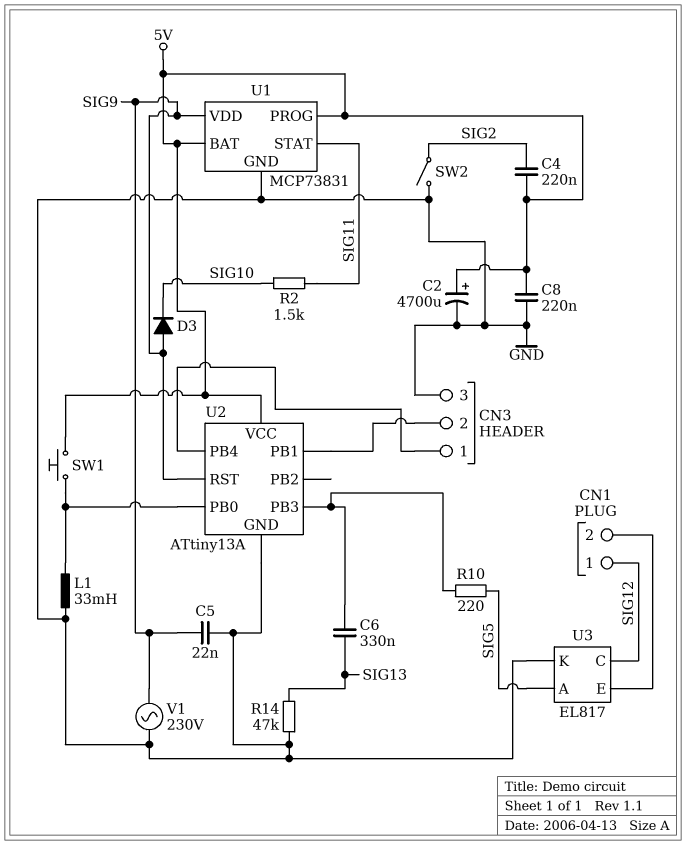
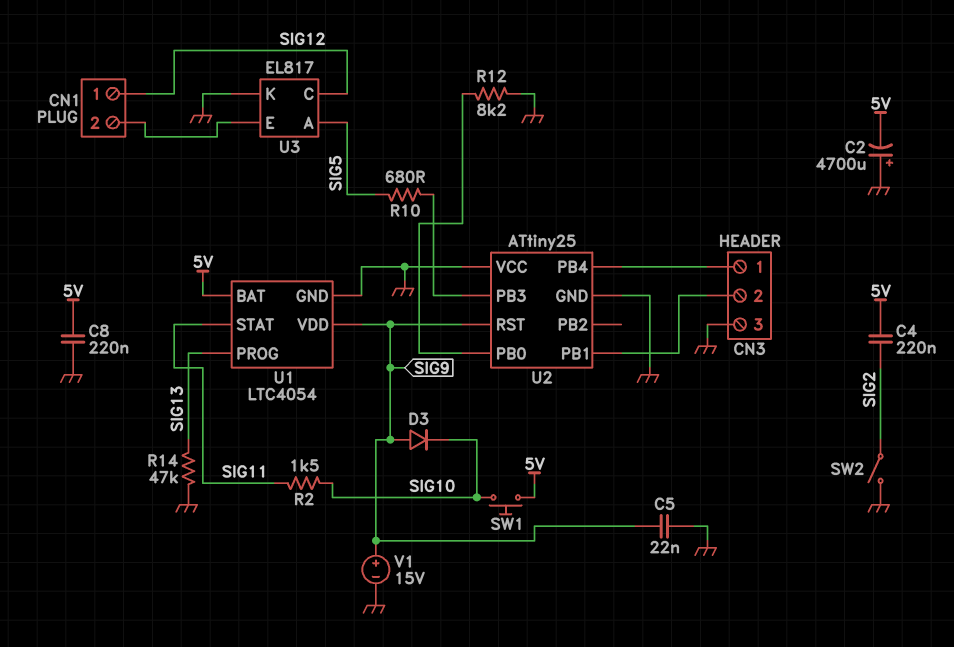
C2: 4700uF (plus 5V, minus GND) -> 4700uF (plus GND, minus 5V)
C6: 330nF (SIG13, U2/PB3) -> none
L1: 33mH (GND, U2/PB0) -> none
R10: 220 (SIG5, U2/PB3) -> 680 (SIG5, U2/PB3)
R12: none -> 8.2k (GND, U2/PB0)
SW1: button (5V, U2/PB0) -> button (5V, SIG10)
U1: MCP73831 -> LTC4054
U1 pin PROG: 5V -> SIG13
U2: ATtiny13A -> ATtiny25
U2 pin VCC: 5V -> GND
V1: AC 230V (GND, SIG9) -> 15V (plus SIG9, minus GND)

